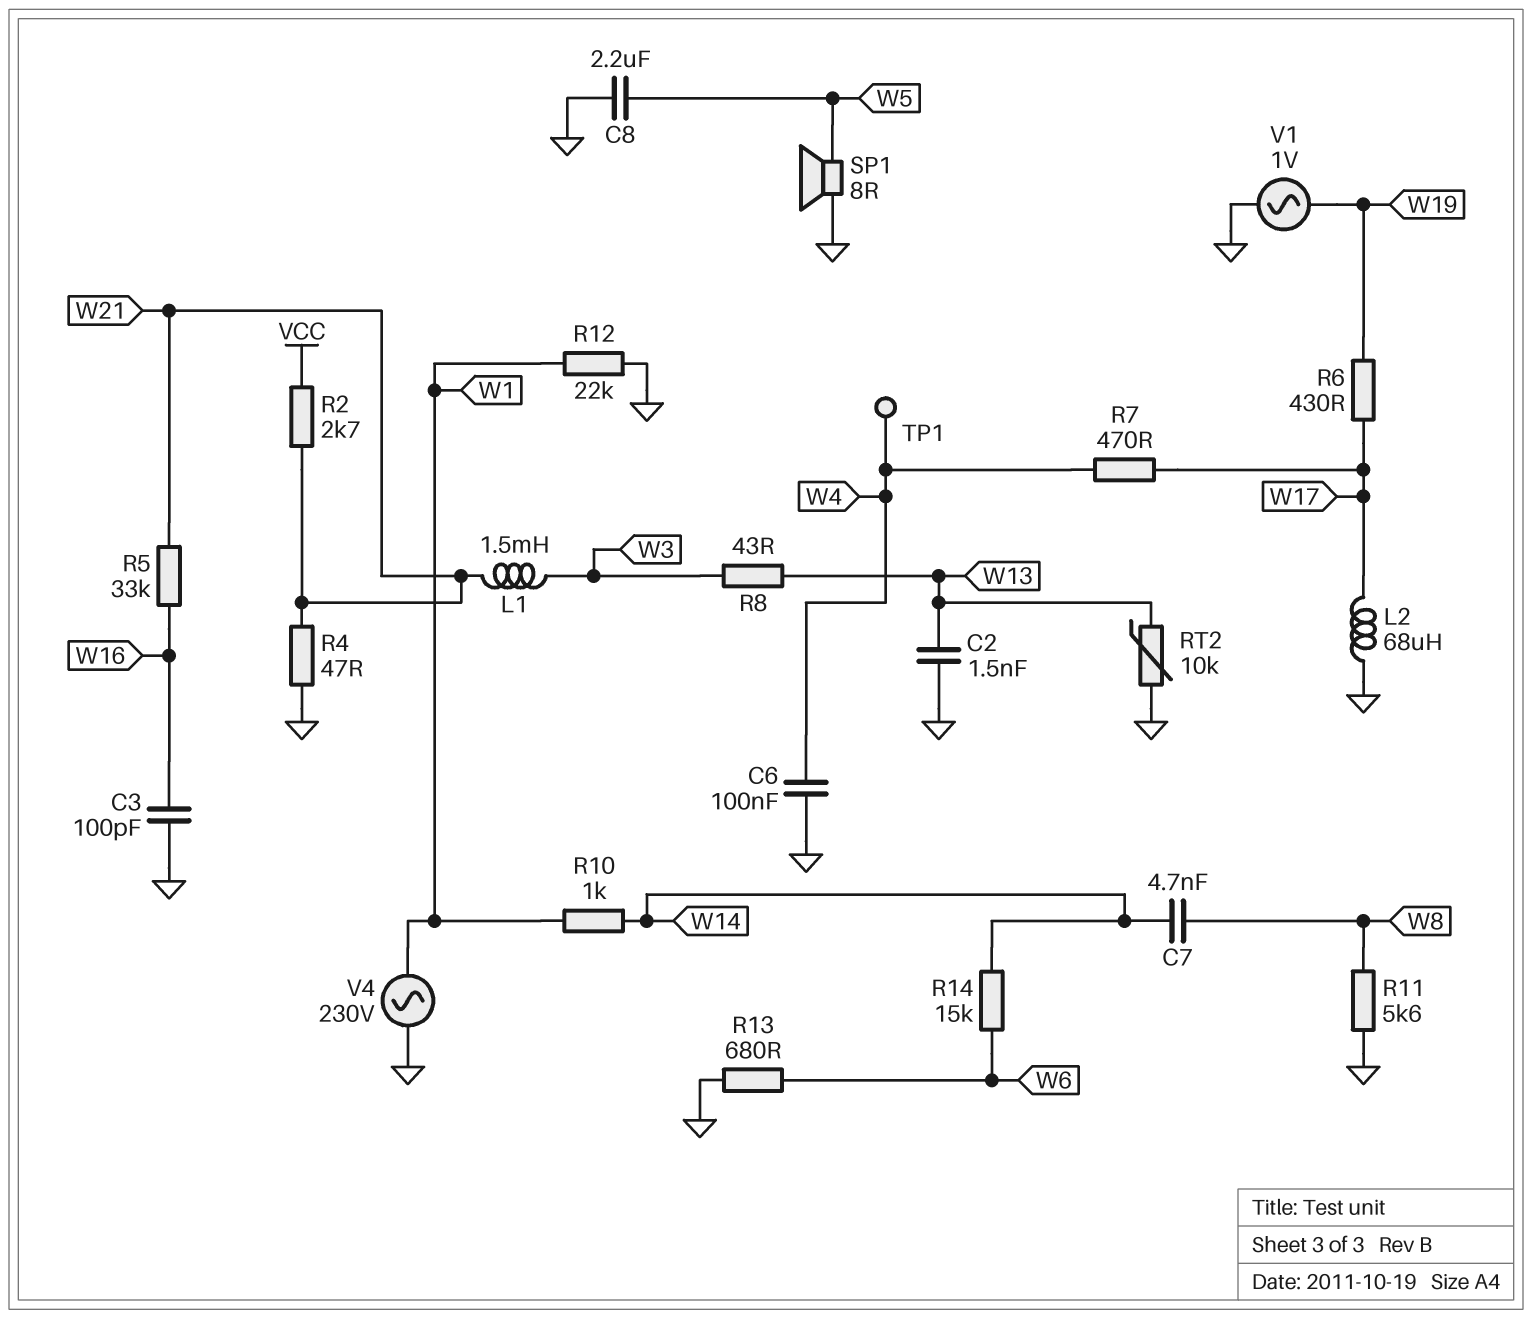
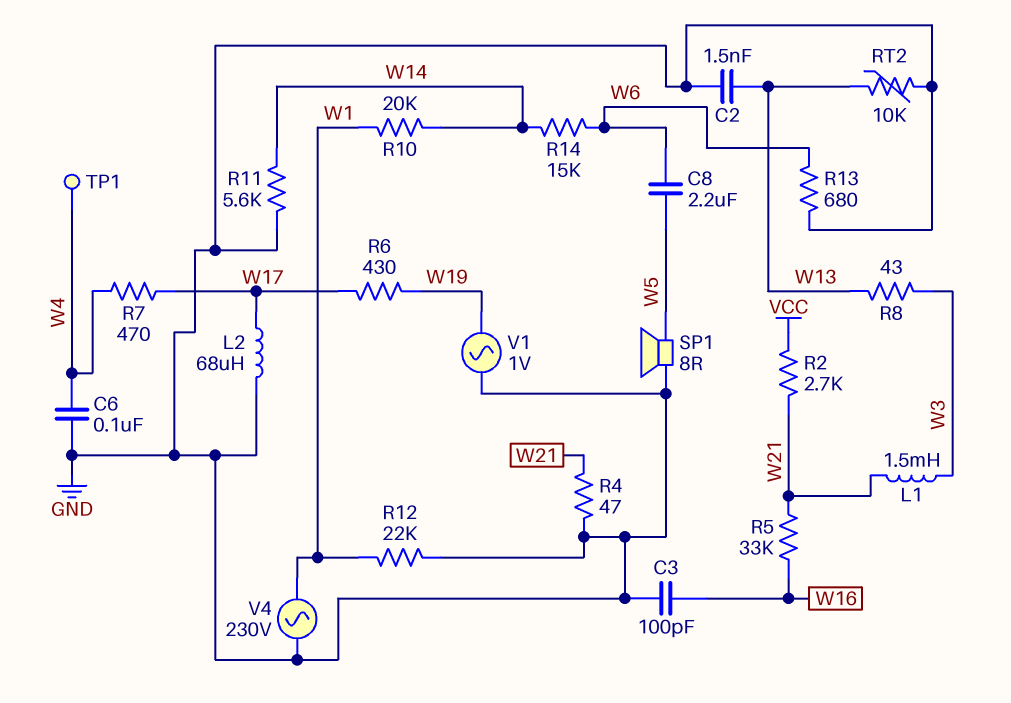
C7: 4.7nF (W8, W14) -> none
C8: 2.2uF (GND, W5) -> 2.2uF (W5, W6)
R10: 1k (W1, W14) -> 20k (W1, W14)
R11: 5.6k (GND, W8) -> 5.6k (GND, W14)

